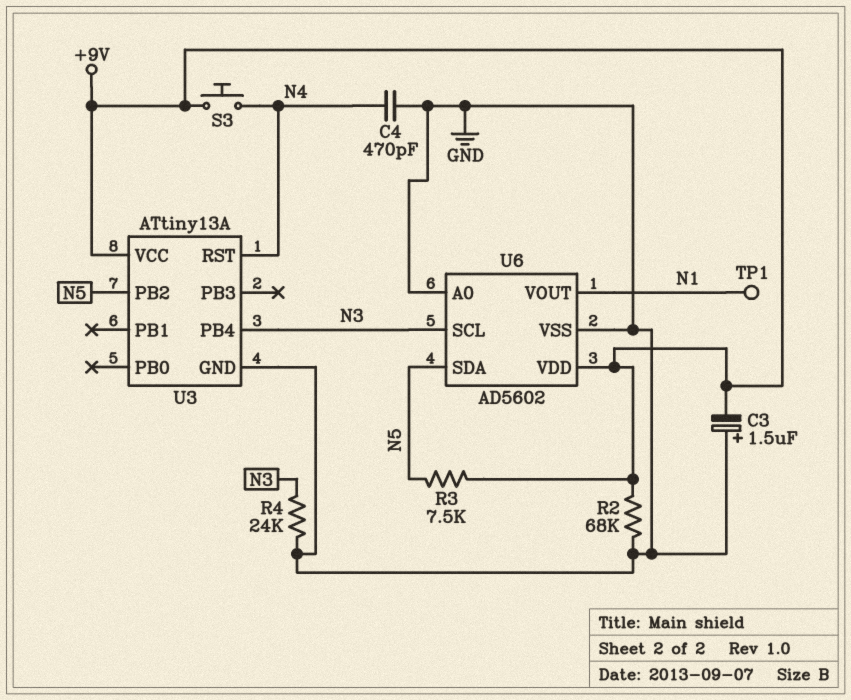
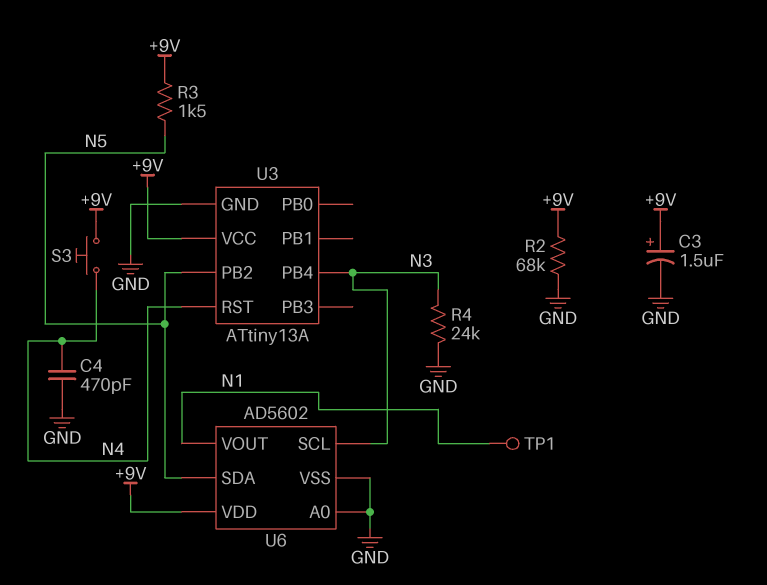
C3: 1.5uF (plus GND, minus +9V) -> 1.5uF (plus +9V, minus GND)
R3: 7.5k (+9V, N5) -> 1.5k (+9V, N5)

